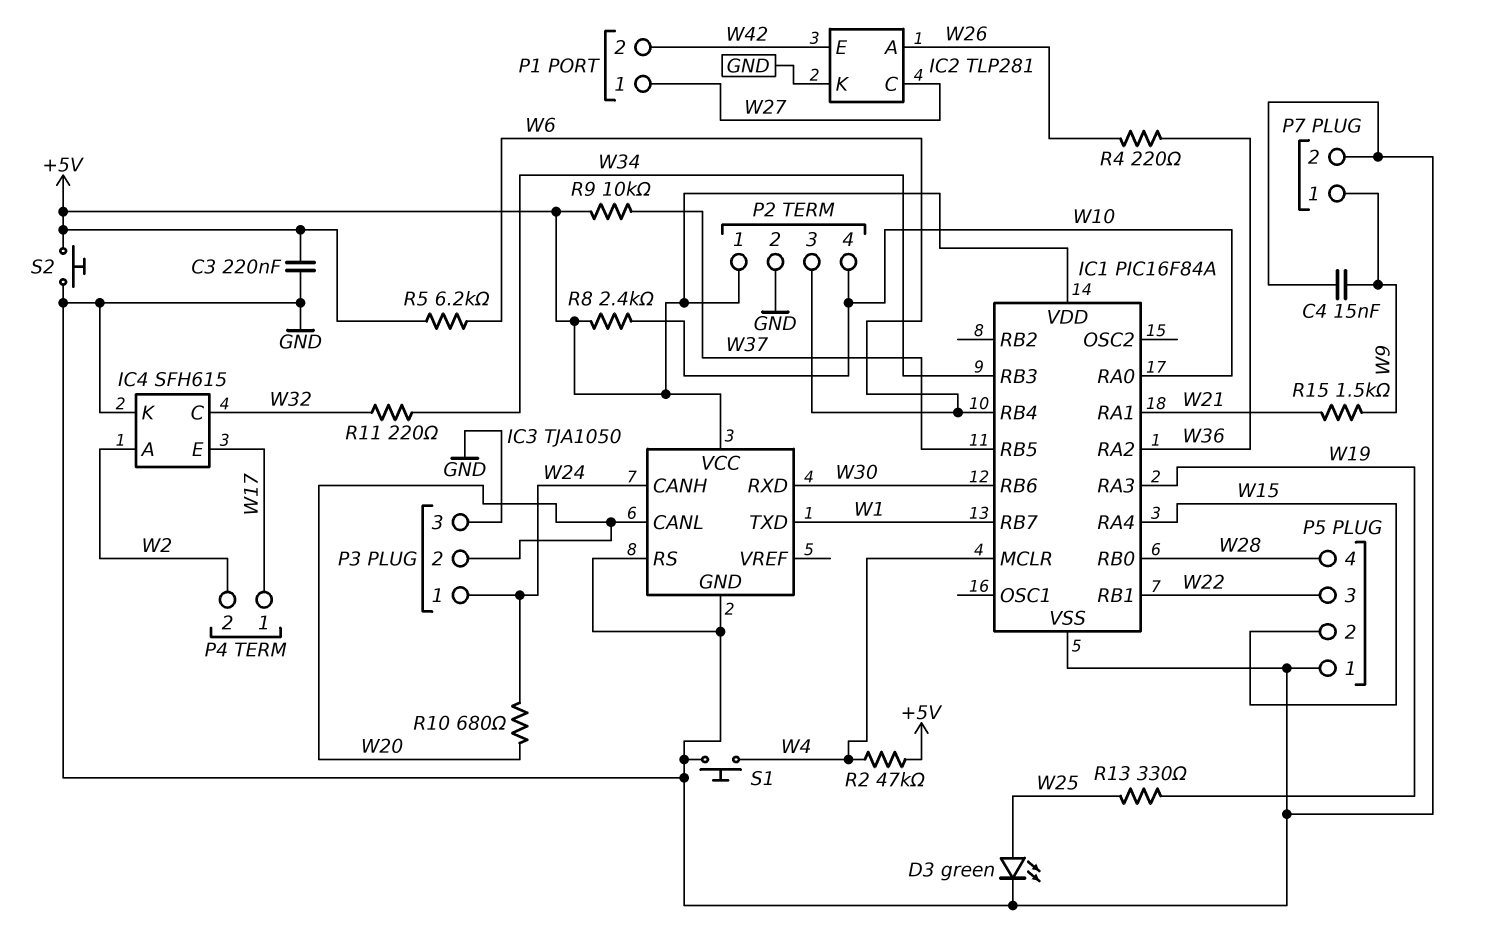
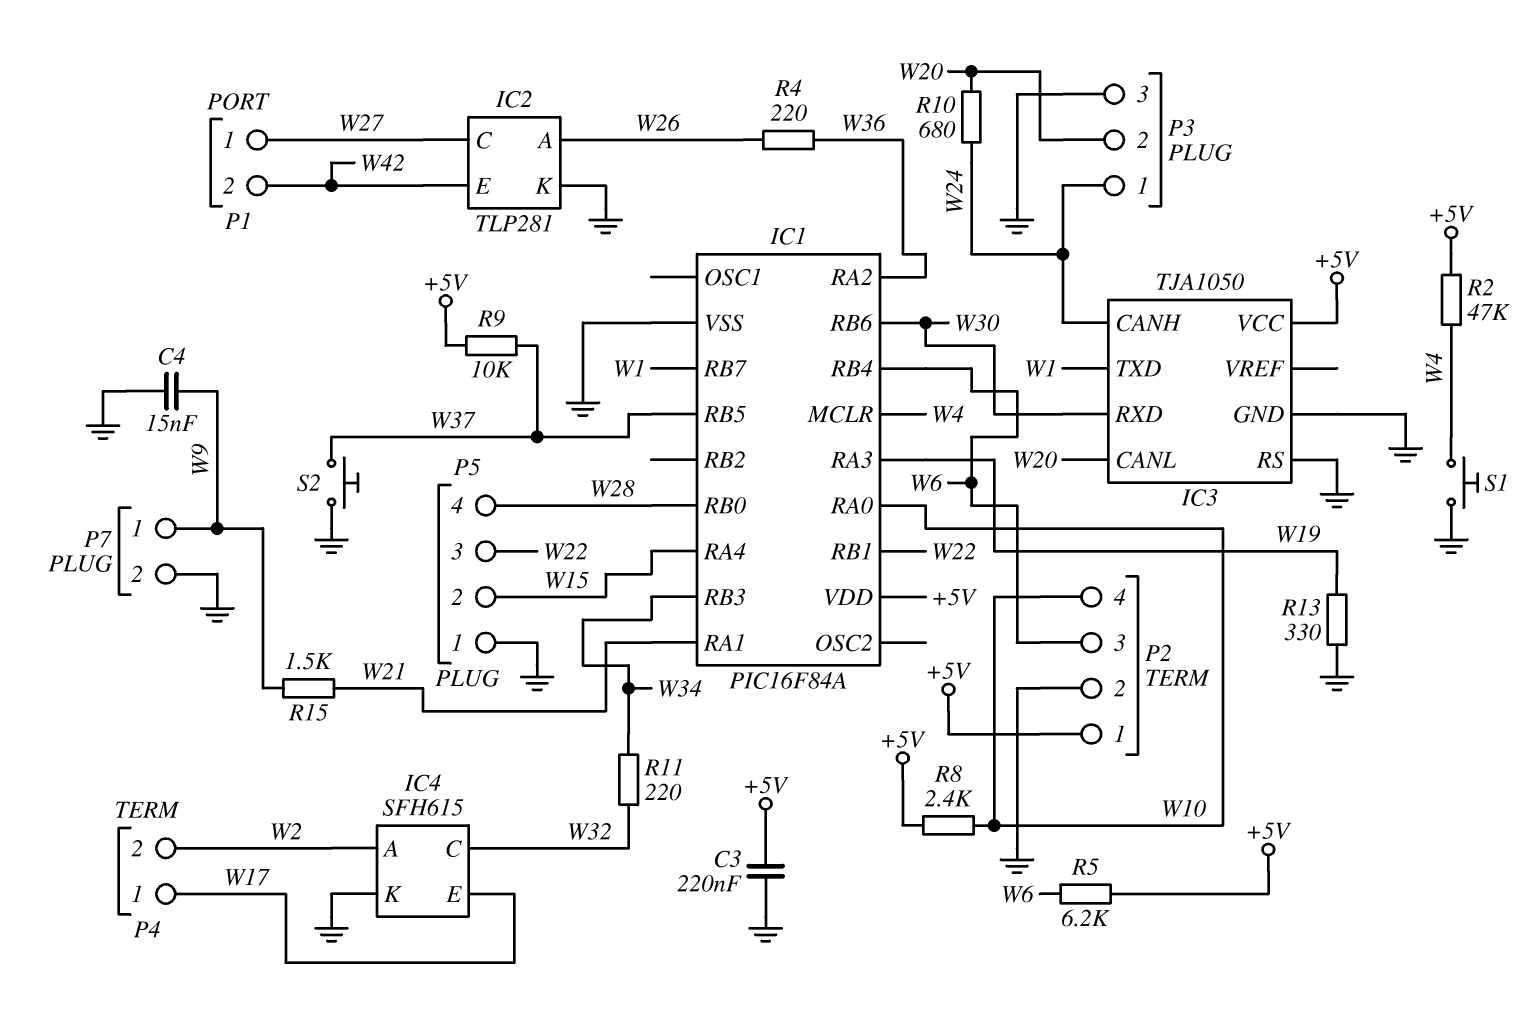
D3: LED green (A W25, K GND) -> none
R13: 330 (W19, W25) -> 330 (GND, W19)
S2: button (+5V, GND) -> button (GND, W37)

